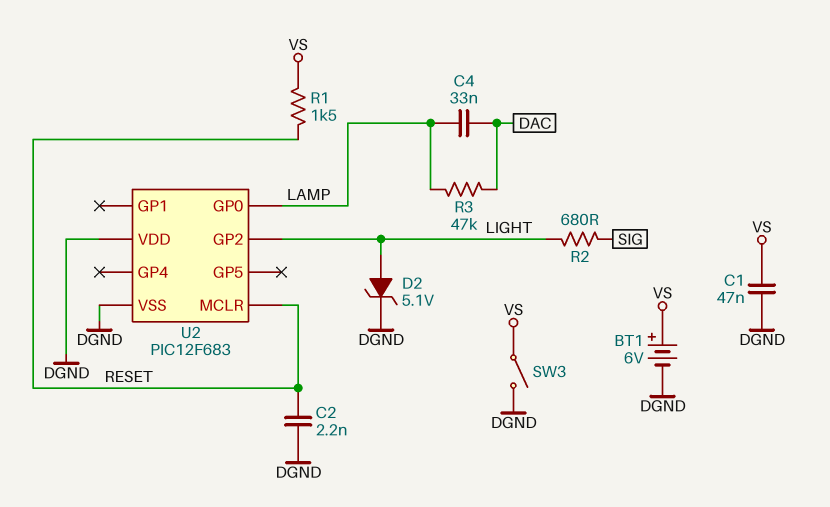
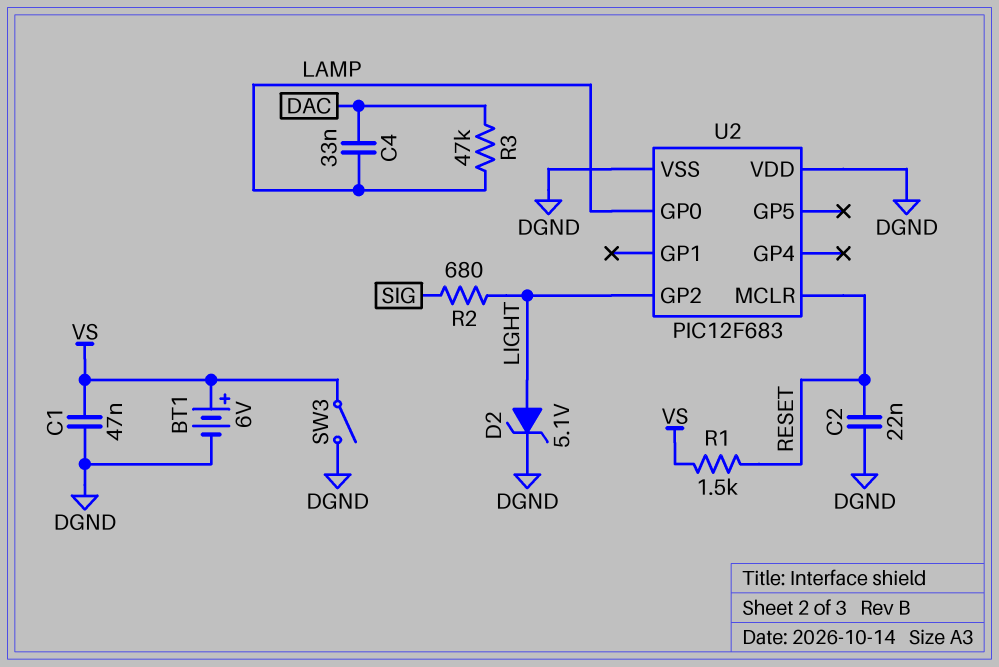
C2: 2.2nF (DGND, RESET) -> 22nF (DGND, RESET)

